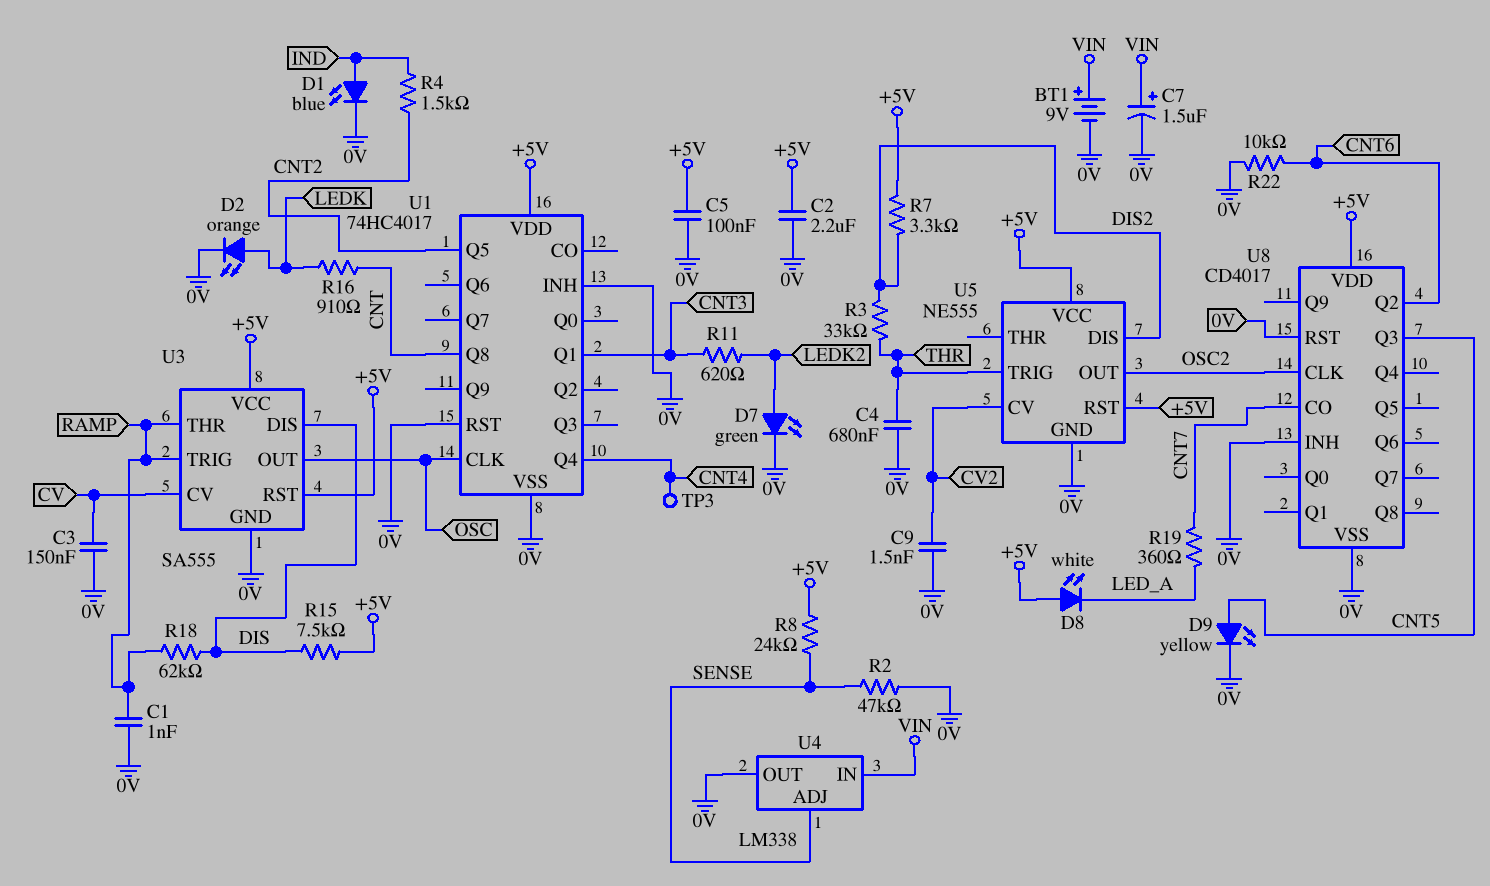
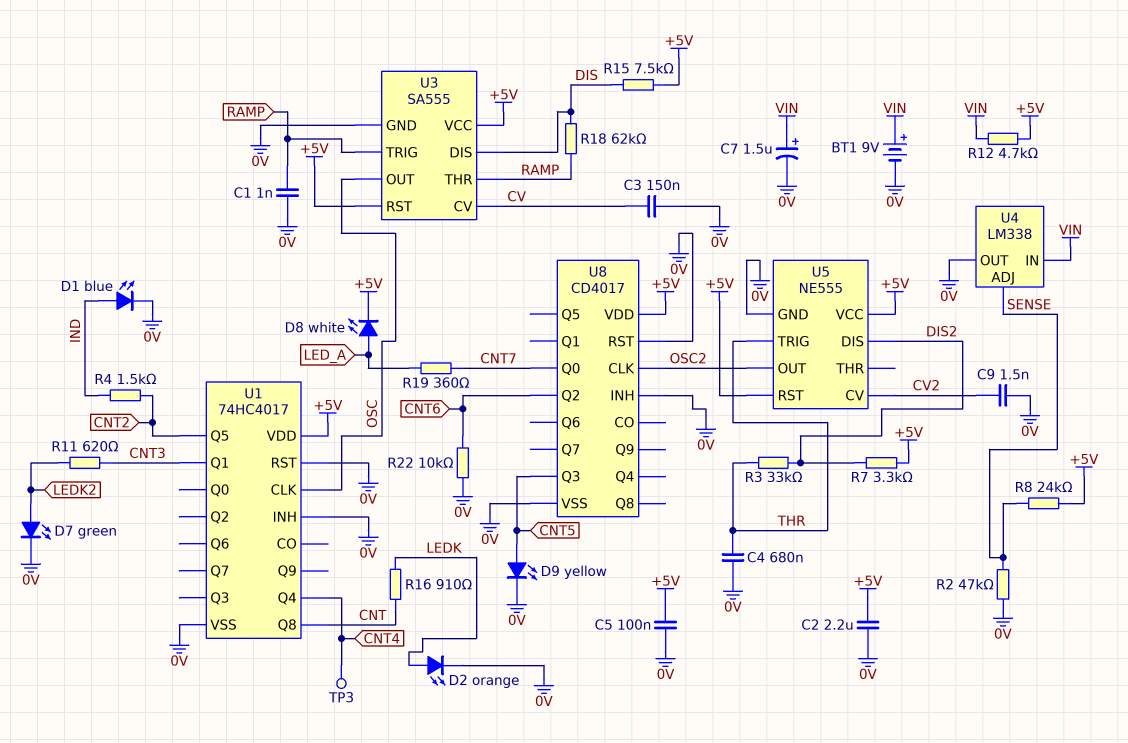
D8: LED white (A +5V, K LED_A) -> LED white (A LED_A, K +5V)
R12: none -> 4.7k (+5V, VIN)
U8 pin CO: CNT7 -> none
U8 pin Q0: none -> CNT7

